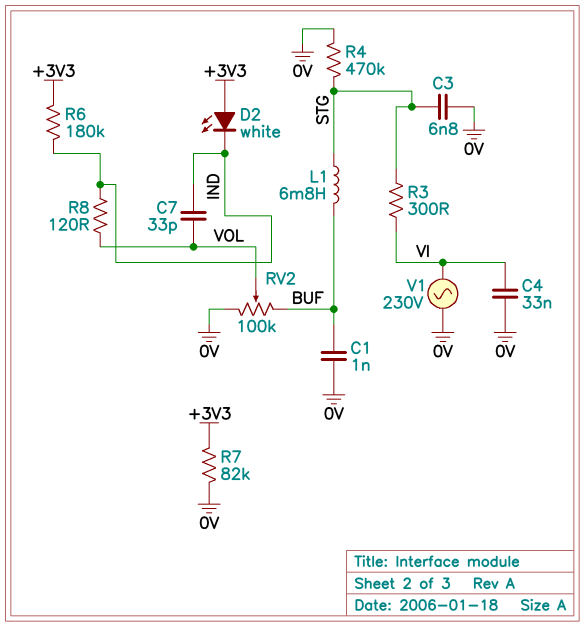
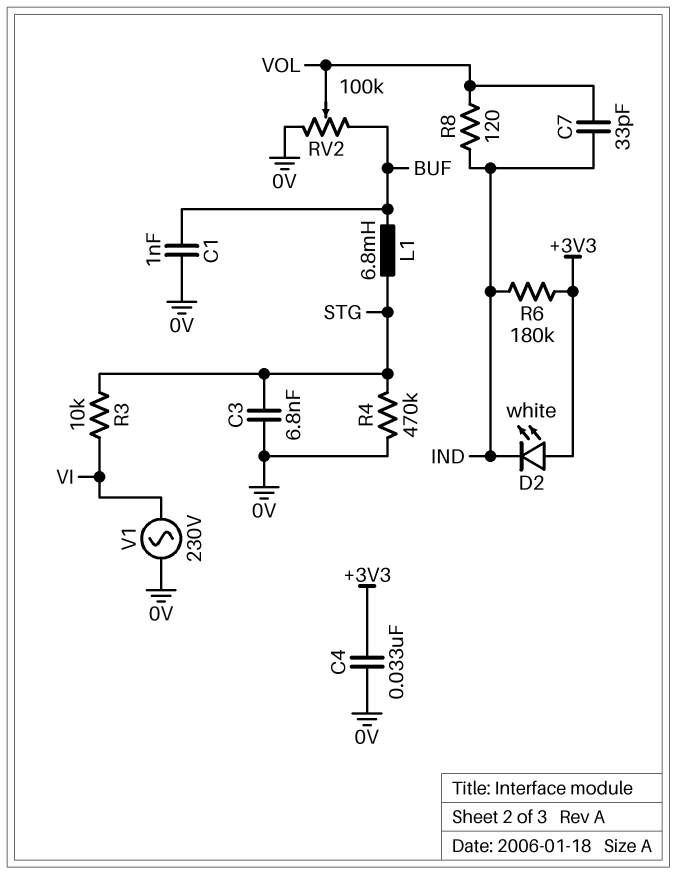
C4: 33nF (0V, VI) -> 33nF (+3V3, 0V)
R3: 300 (STG, VI) -> 10k (STG, VI)
R7: 82k (+3V3, 0V) -> none

